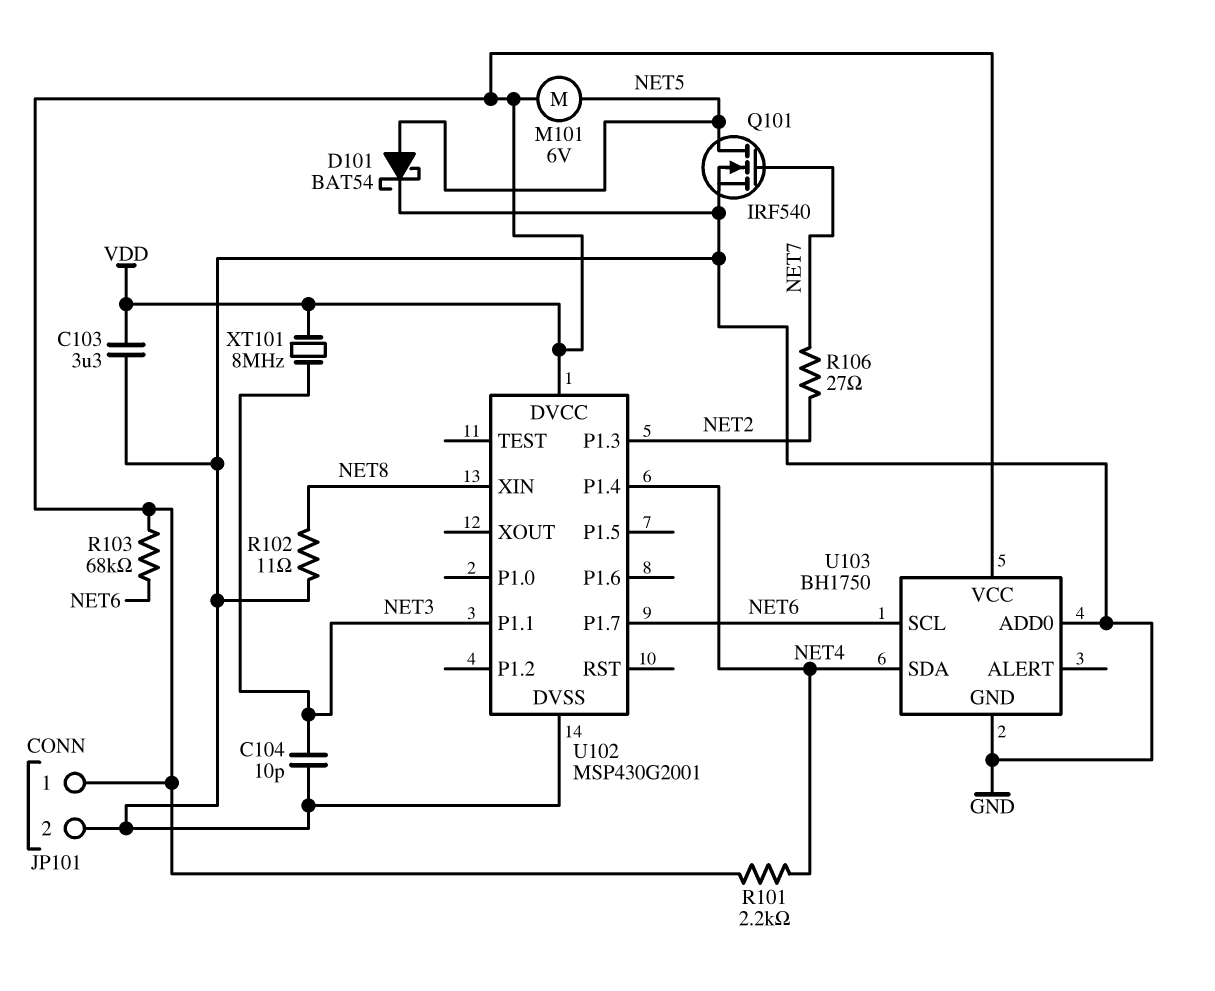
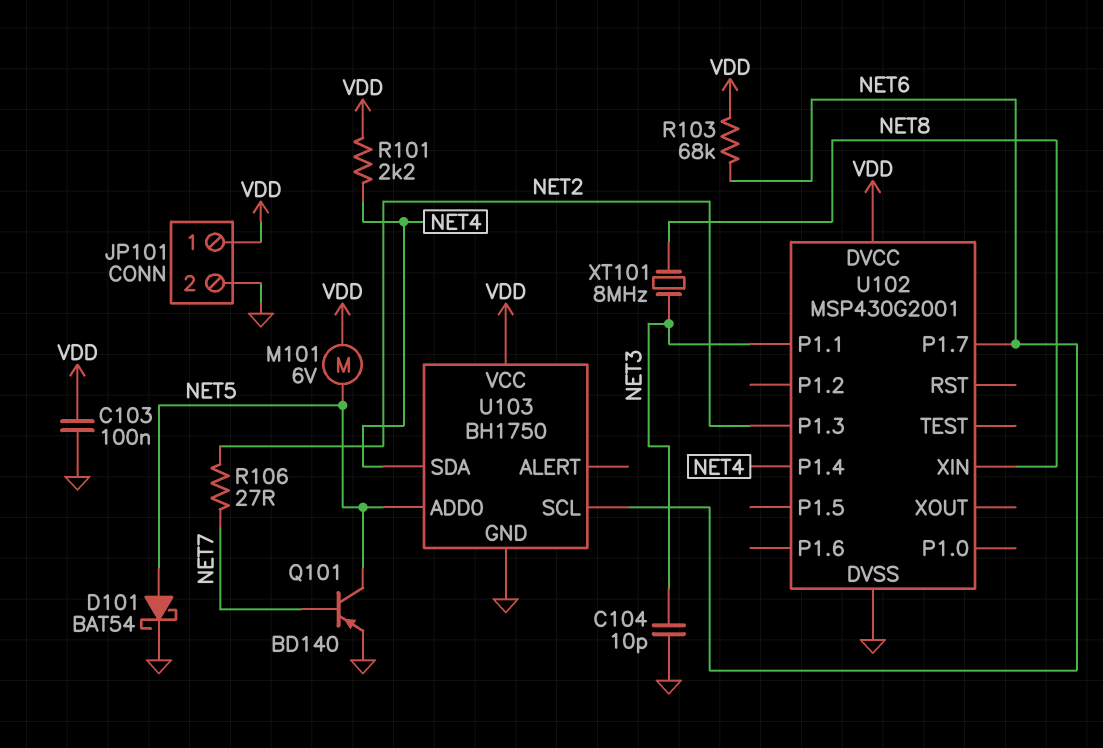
C103: 3.3uF (GND, VDD) -> 100nF (GND, VDD)
Q101: NMOS IRF540 (G NET7, D NET5, S GND) -> PNP BD140 (B NET7, C NET5, E GND)
R102: 11 (GND, NET8) -> none
U103 pin ADD0: GND -> NET5
XT101: 8MHz (NET3, VDD) -> 8MHz (NET3, NET8)

